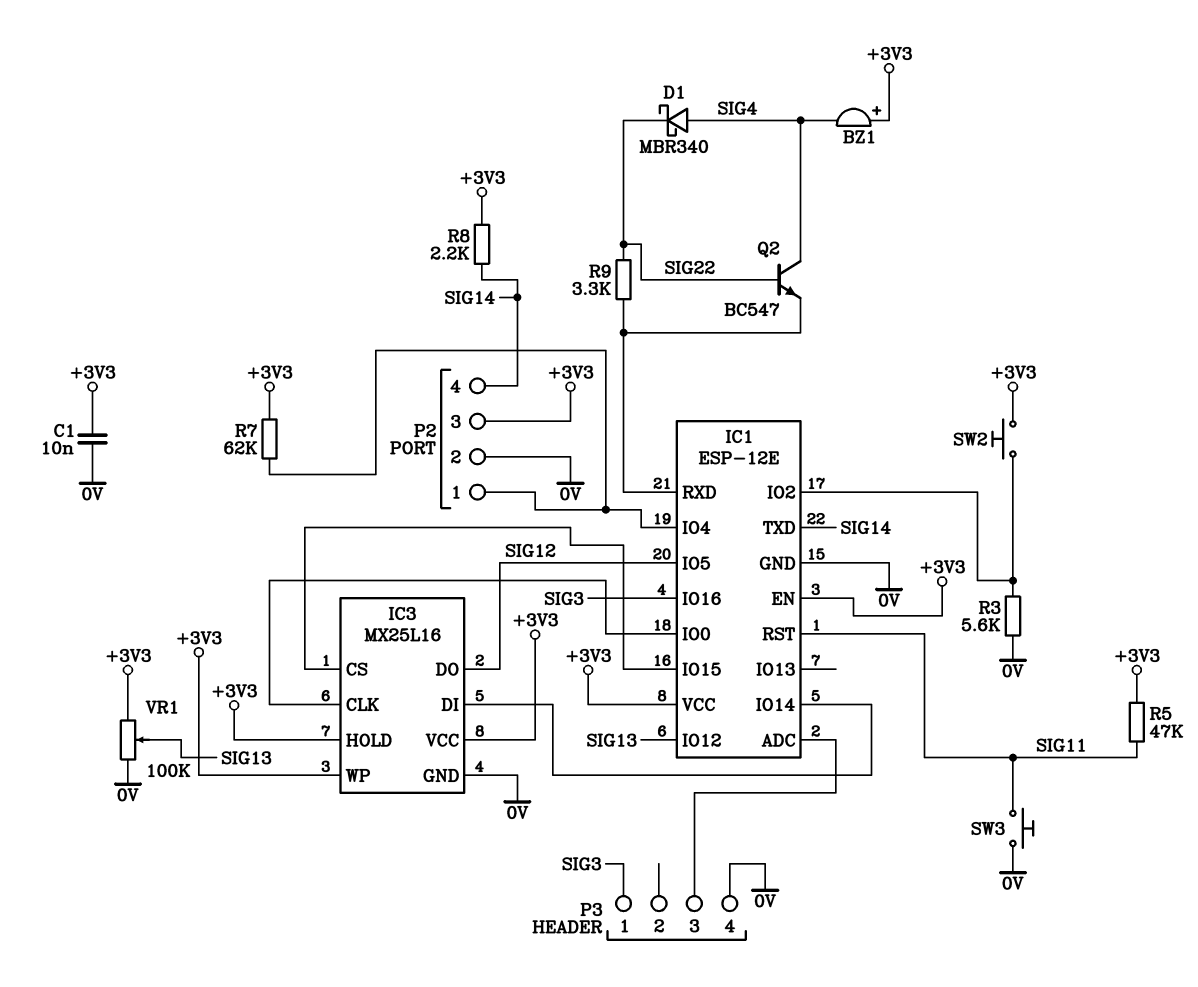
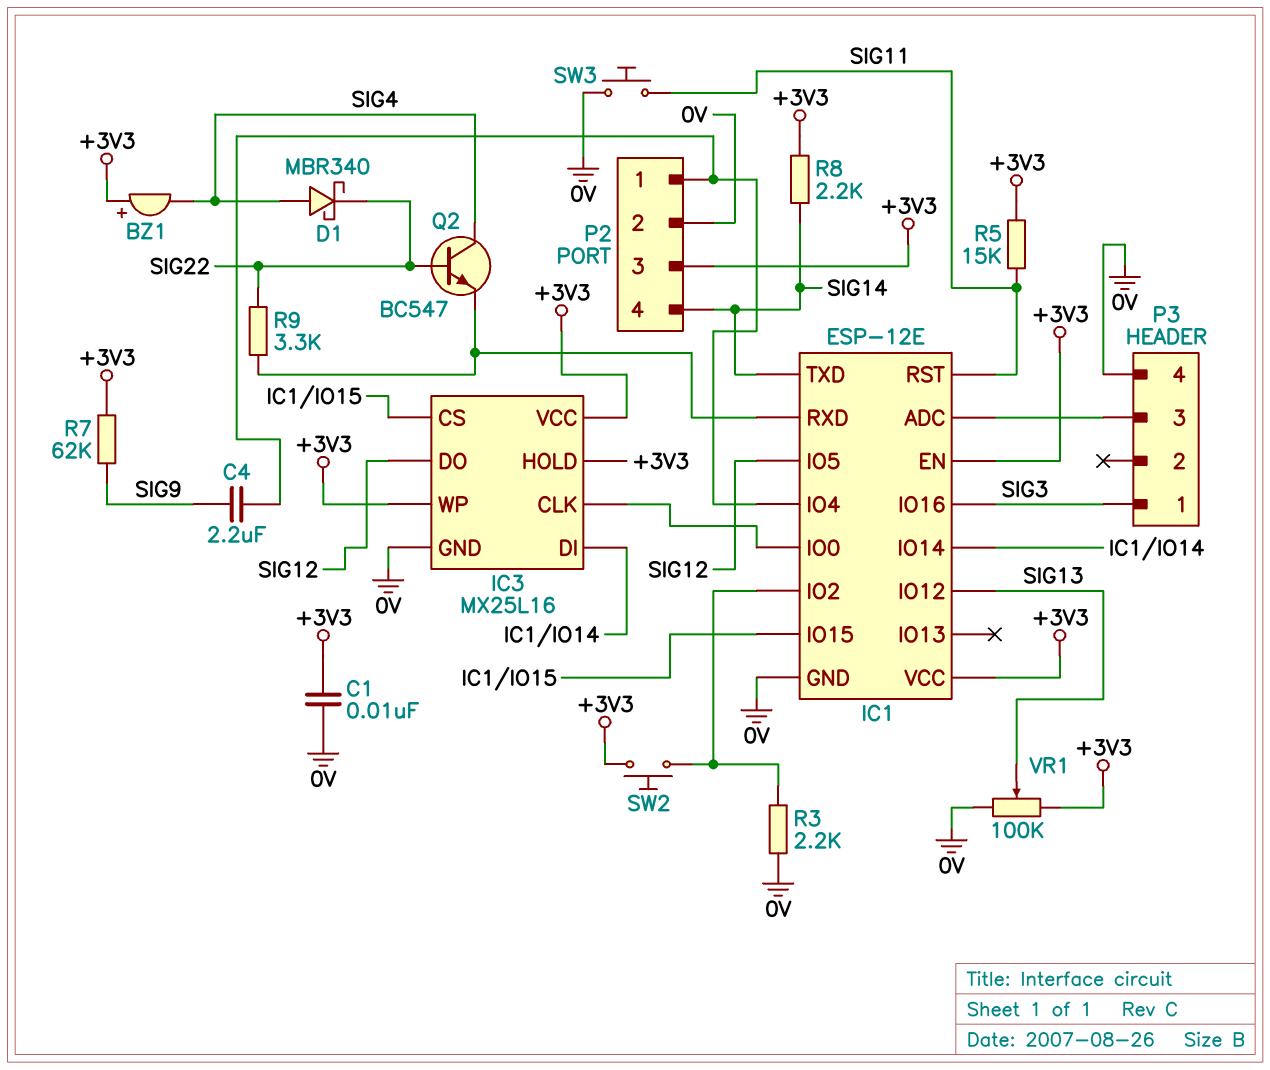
C4: none -> 2.2uF (IC1/IO4, SIG9)
R3: 5.6k (0V, IC1/IO2) -> 2.2k (0V, IC1/IO2)
R5: 47k (+3V3, SIG11) -> 15k (+3V3, SIG11)
R7: 62k (+3V3, IC1/IO4) -> 62k (+3V3, SIG9)

